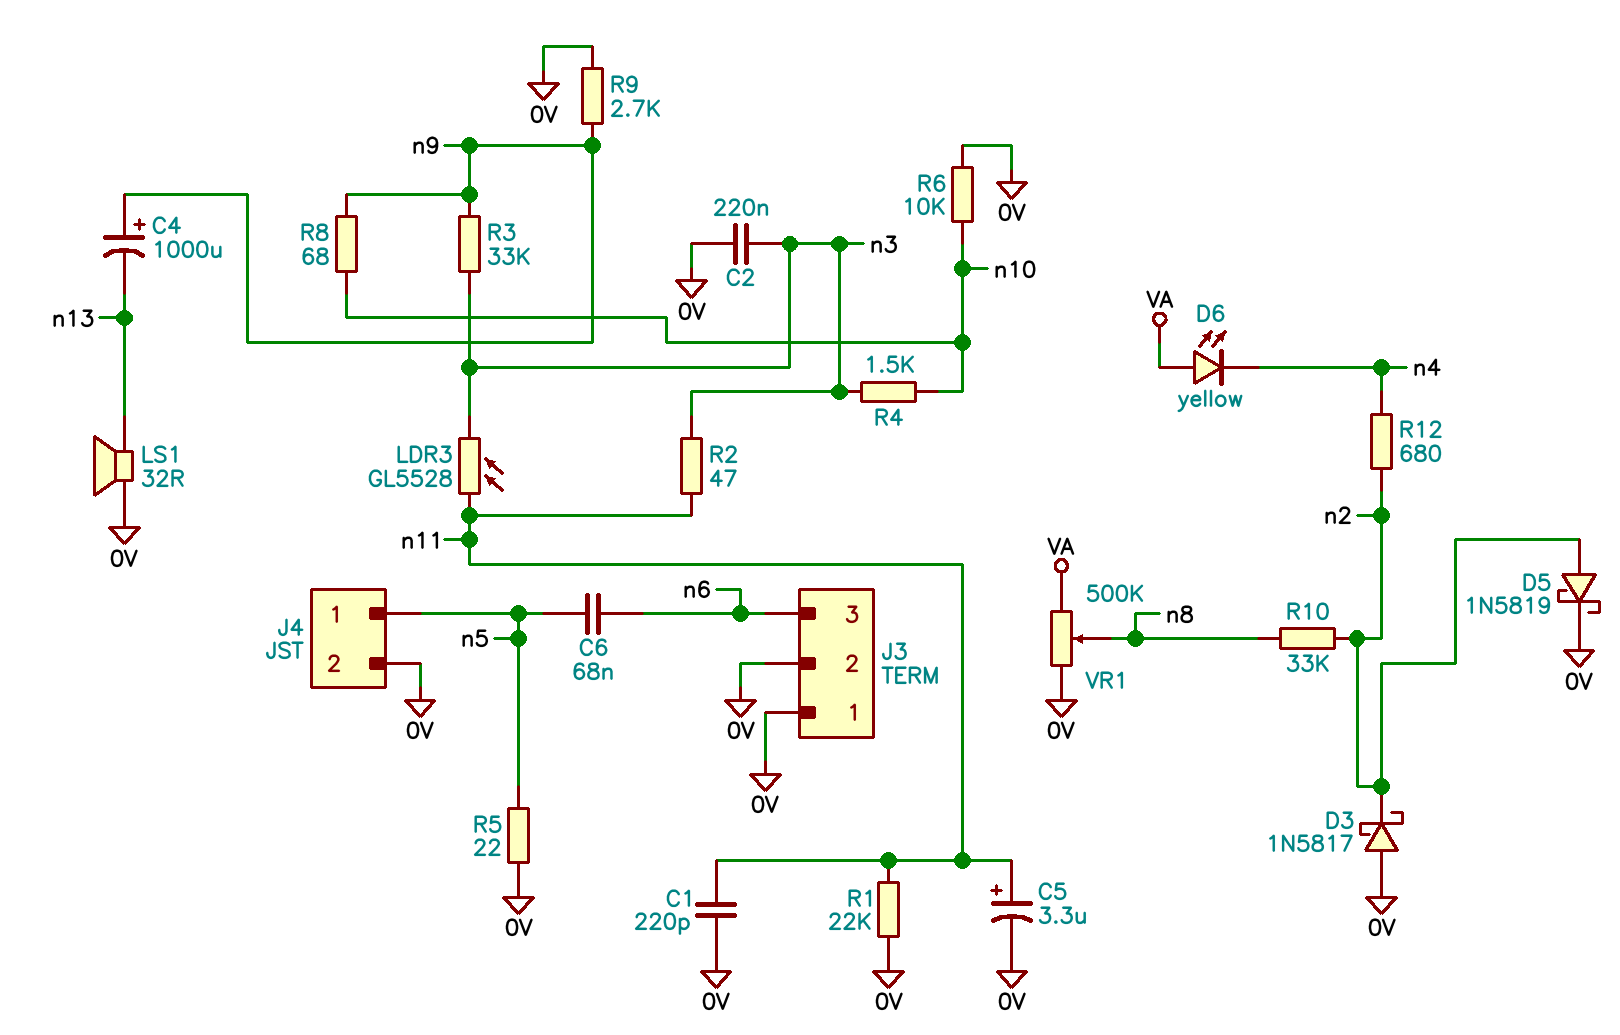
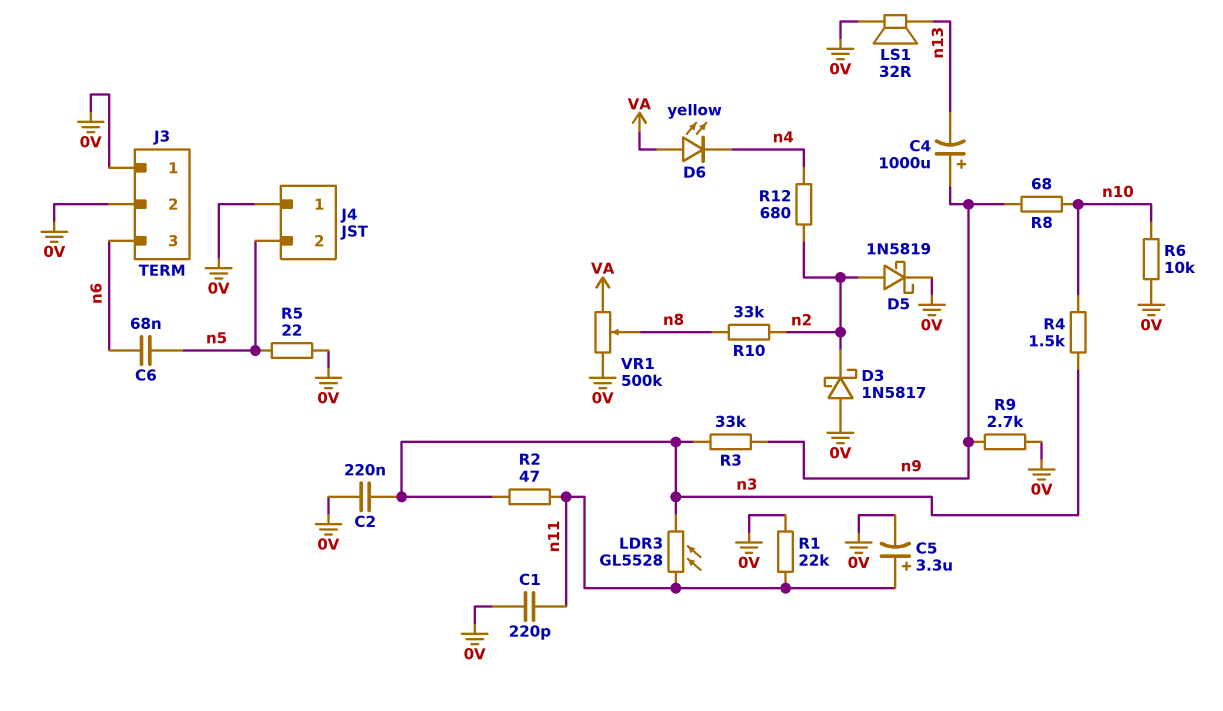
J4 pin 1: n5 -> 0V
J4 pin 2: 0V -> n5

